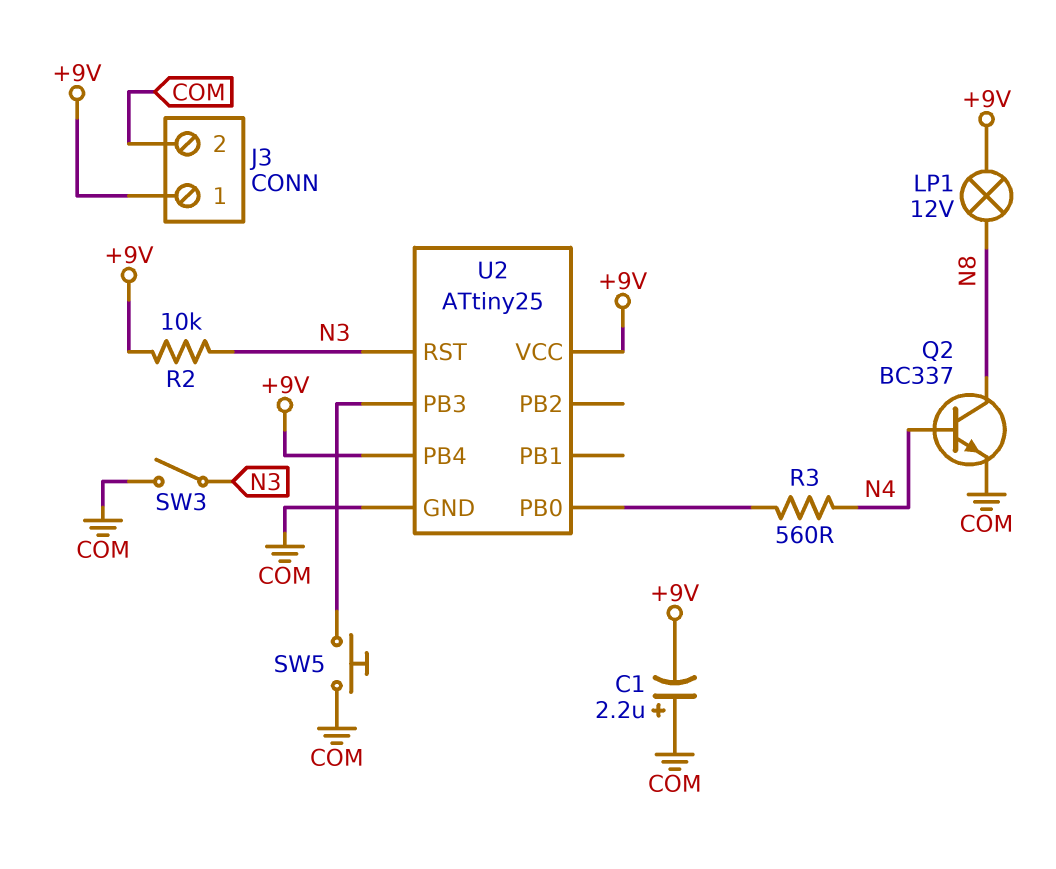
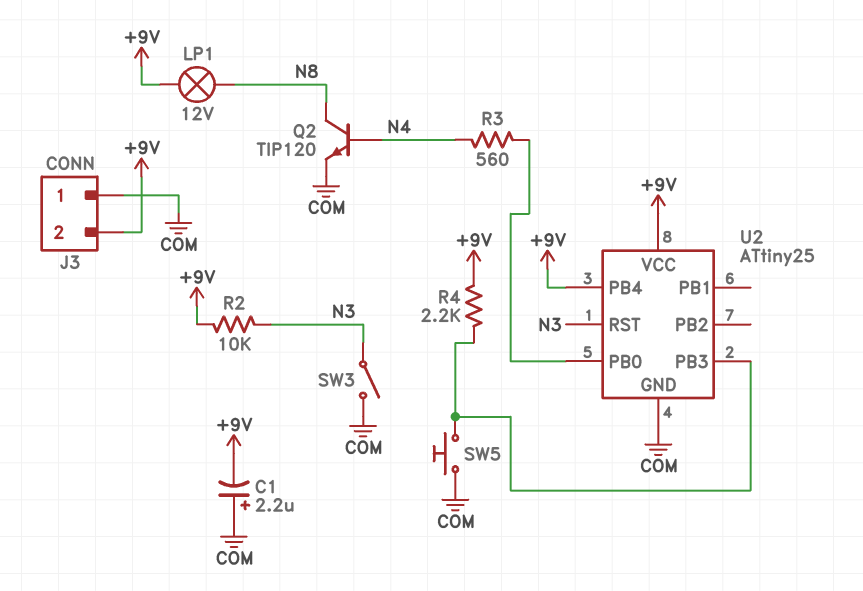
J3 pin 1: +9V -> COM
J3 pin 2: COM -> +9V
Q2: NPN BC337 (B N4, C N8, E COM) -> NPN TIP120 (B N4, C N8, E COM)
R4: none -> 2.2k (+9V, U2/PB3)

